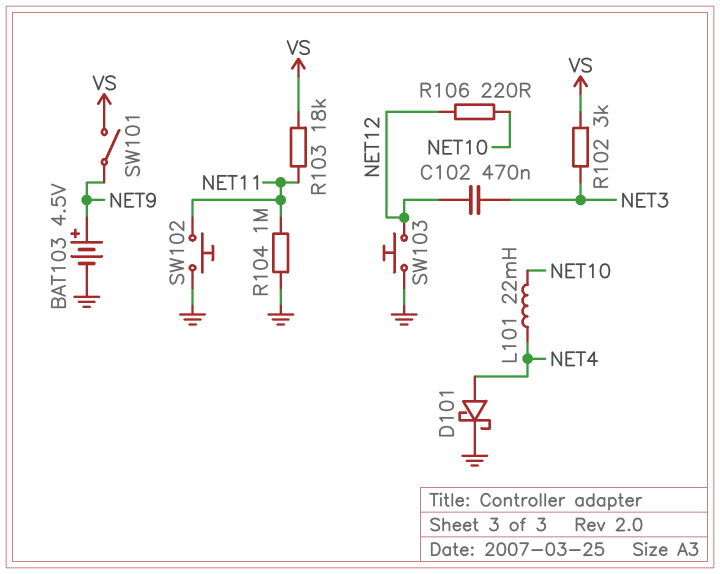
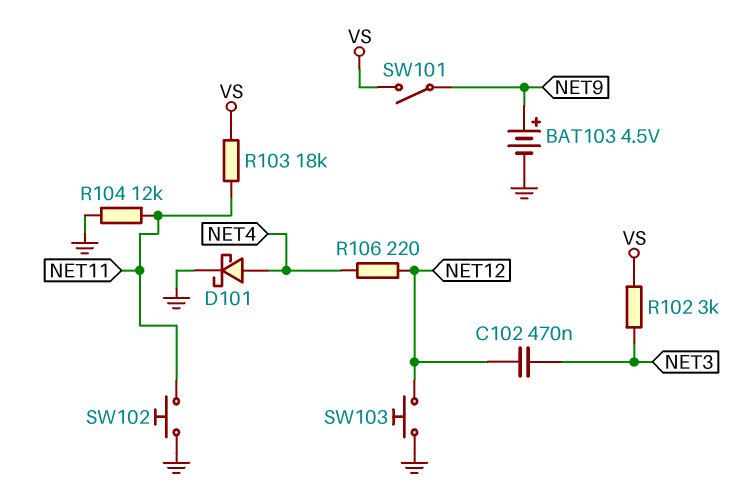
L101: 22mH (NET4, NET10) -> none
R104: 1M (GND, NET11) -> 12k (GND, NET11)
R106: 220 (NET10, NET12) -> 220 (NET4, NET12)

